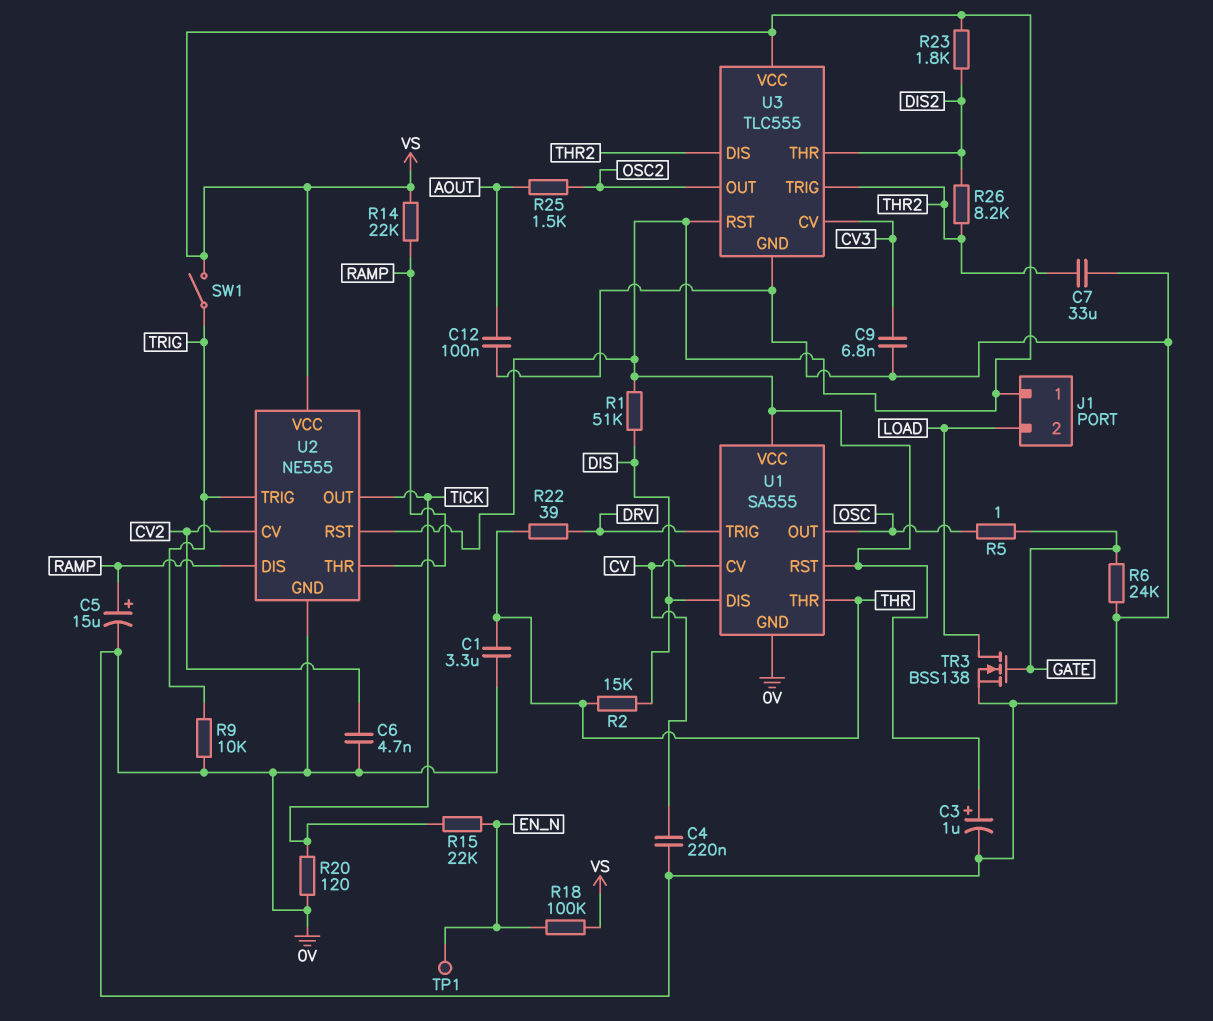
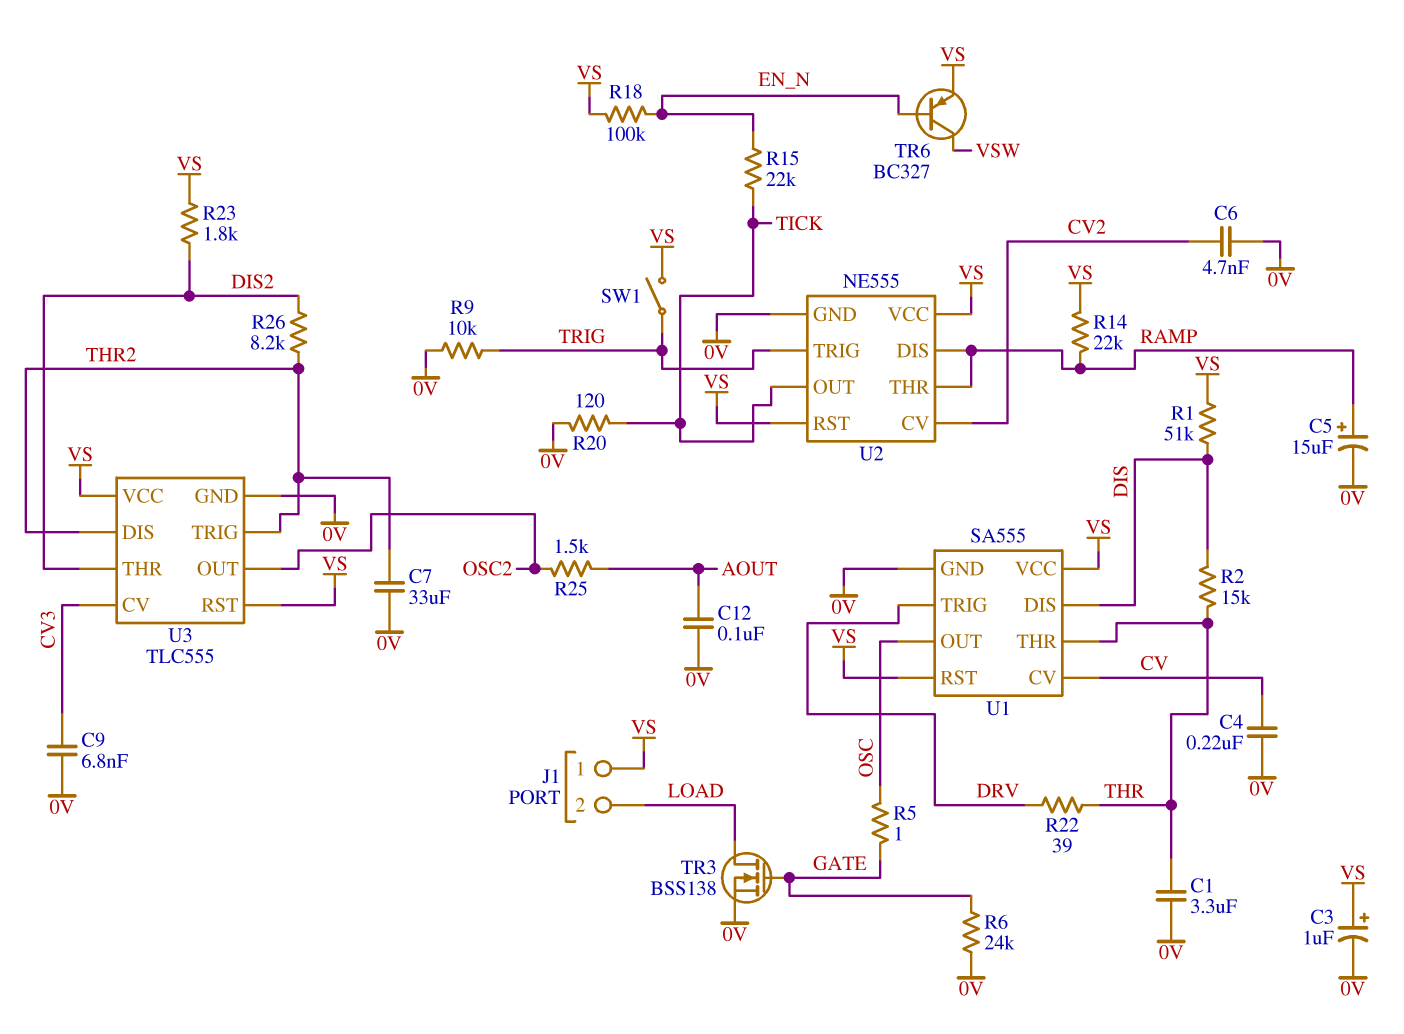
TP1: test point (EN_N) -> none
TR6: none -> PNP BC327 (B EN_N, C VSW, E VS)

